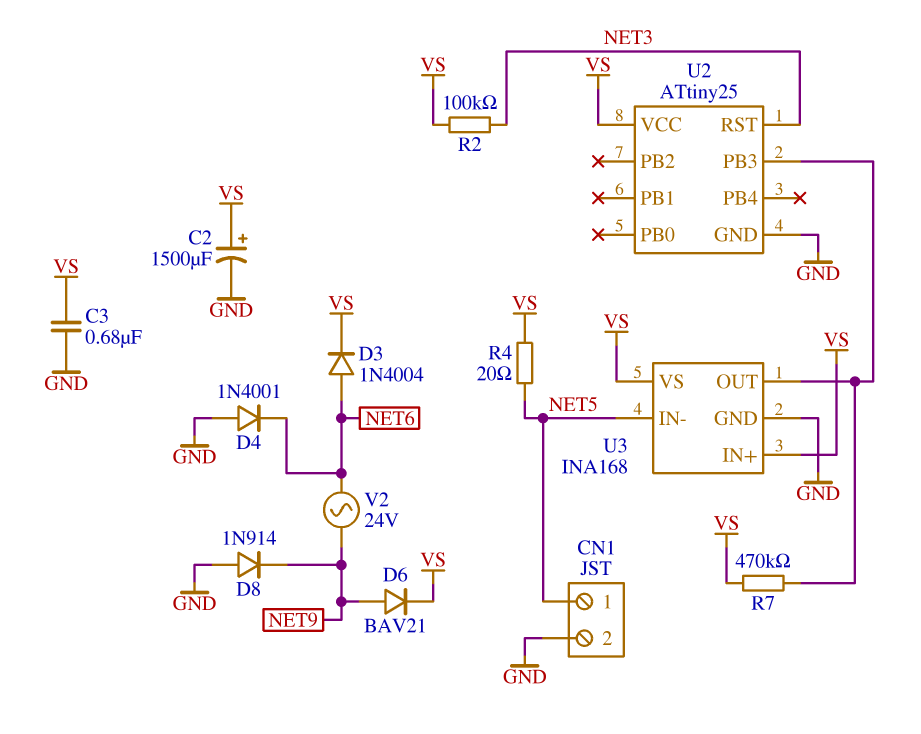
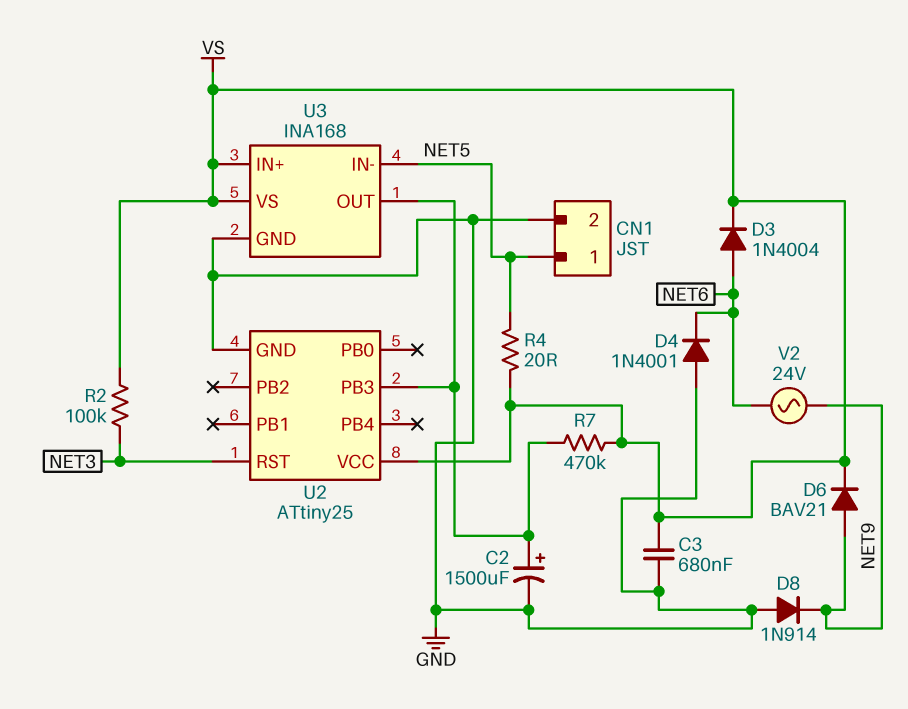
C2: 1500uF (plus VS, minus GND) -> 1500uF (plus U2/PB3, minus GND)

